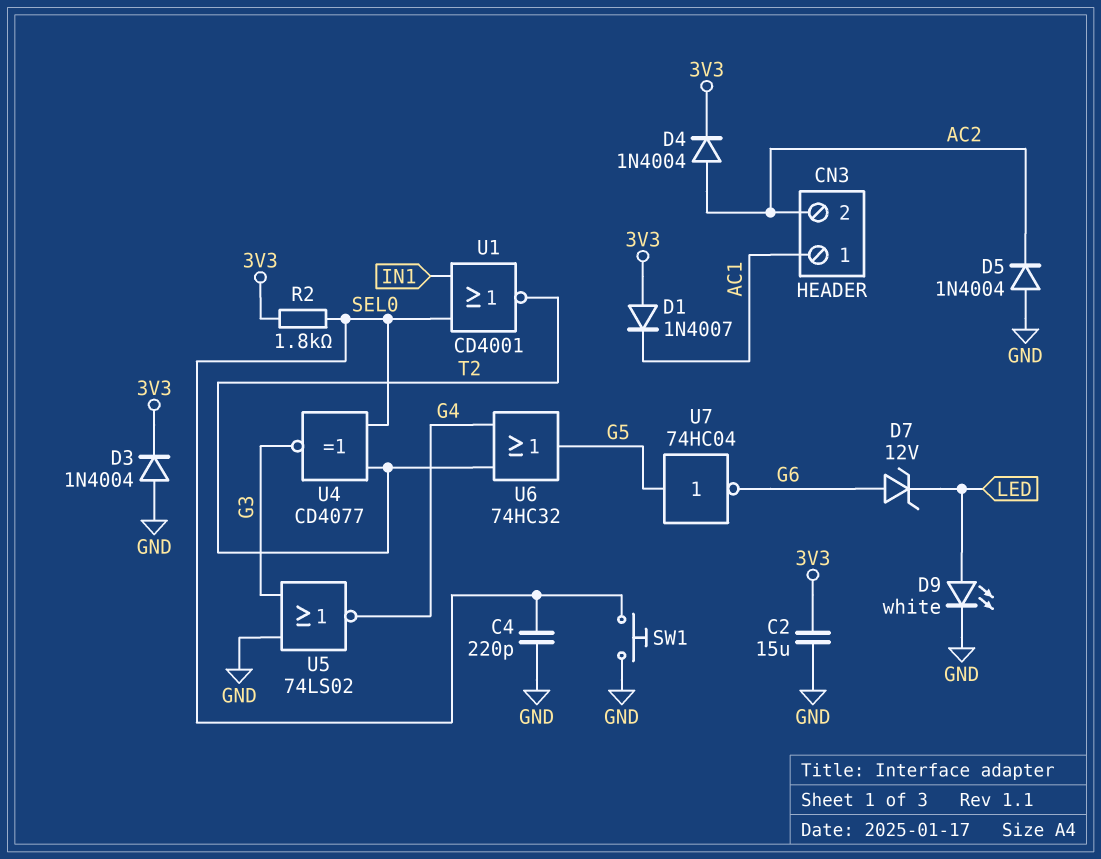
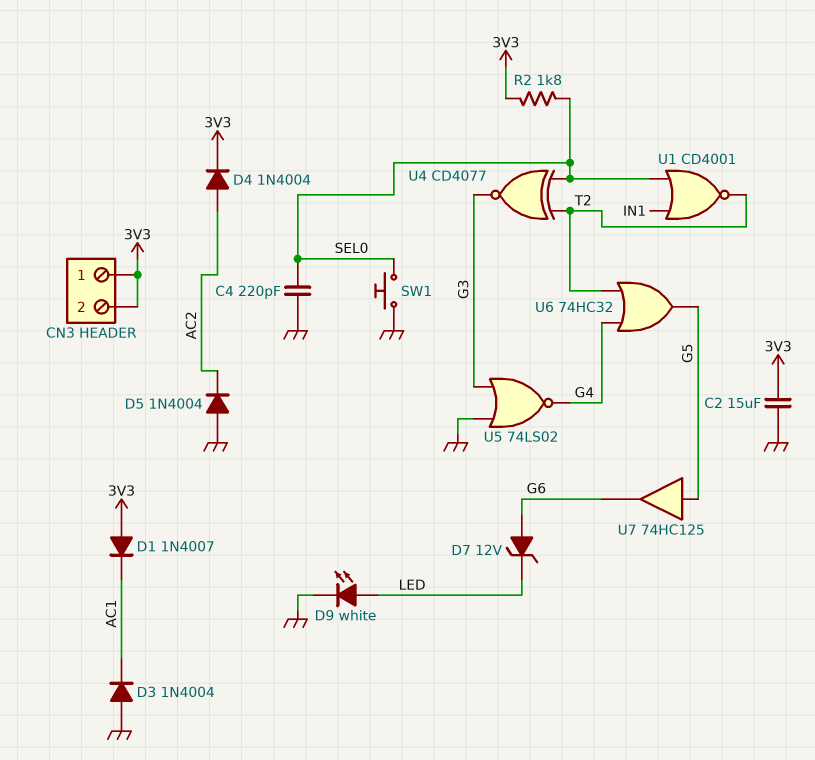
CN3 pin 1: AC1 -> 3V3
CN3 pin 2: AC2 -> 3V3
D3: diode 1N4004 (A GND, K 3V3) -> diode 1N4004 (A GND, K AC1)
U7: NOT 74HC04 (in G5, out G6) -> buffer 74HC125 (in G5, out G6)

